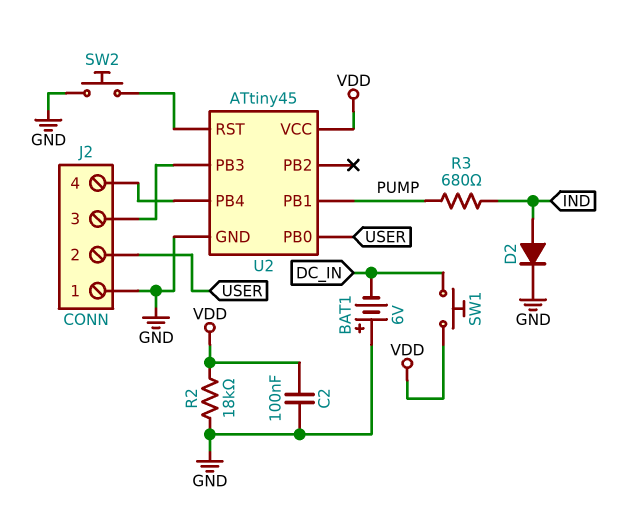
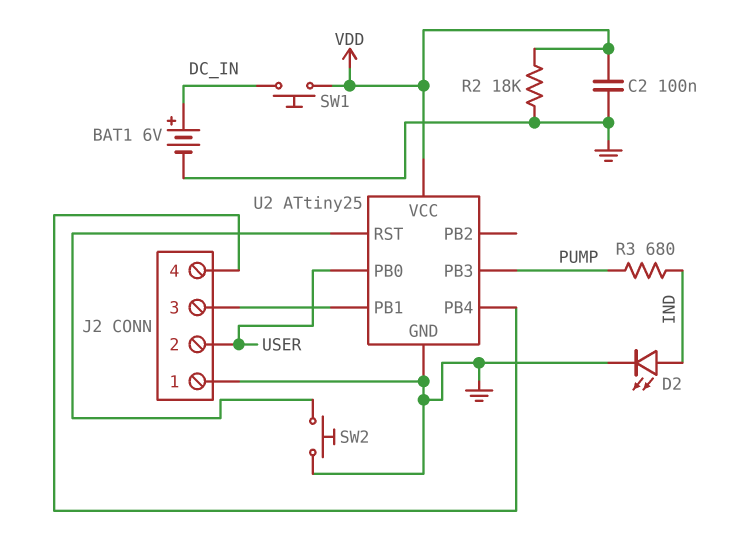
BAT1: 6V (plus GND, minus DC_IN) -> 6V (plus DC_IN, minus GND)
D2: diode (A IND, K GND) -> LED (A IND, K GND)
U2: ATtiny45 -> ATtiny25
U2 pin PB1: PUMP -> J2/3
U2 pin PB3: J2/3 -> PUMP

